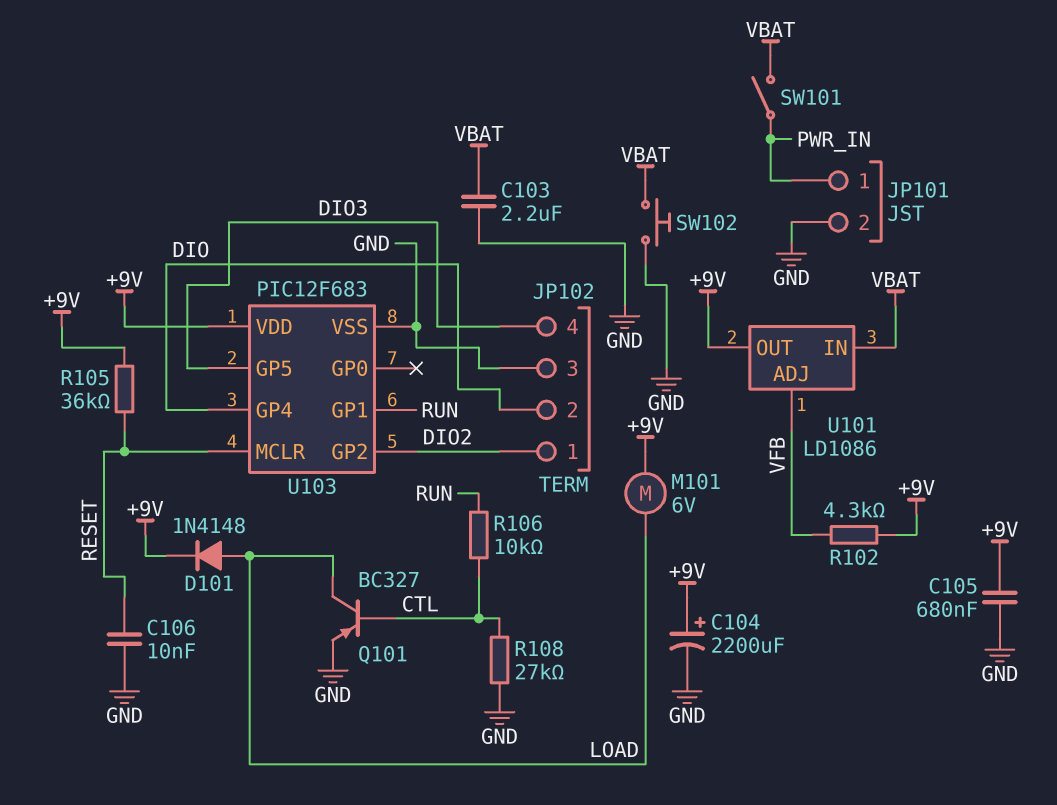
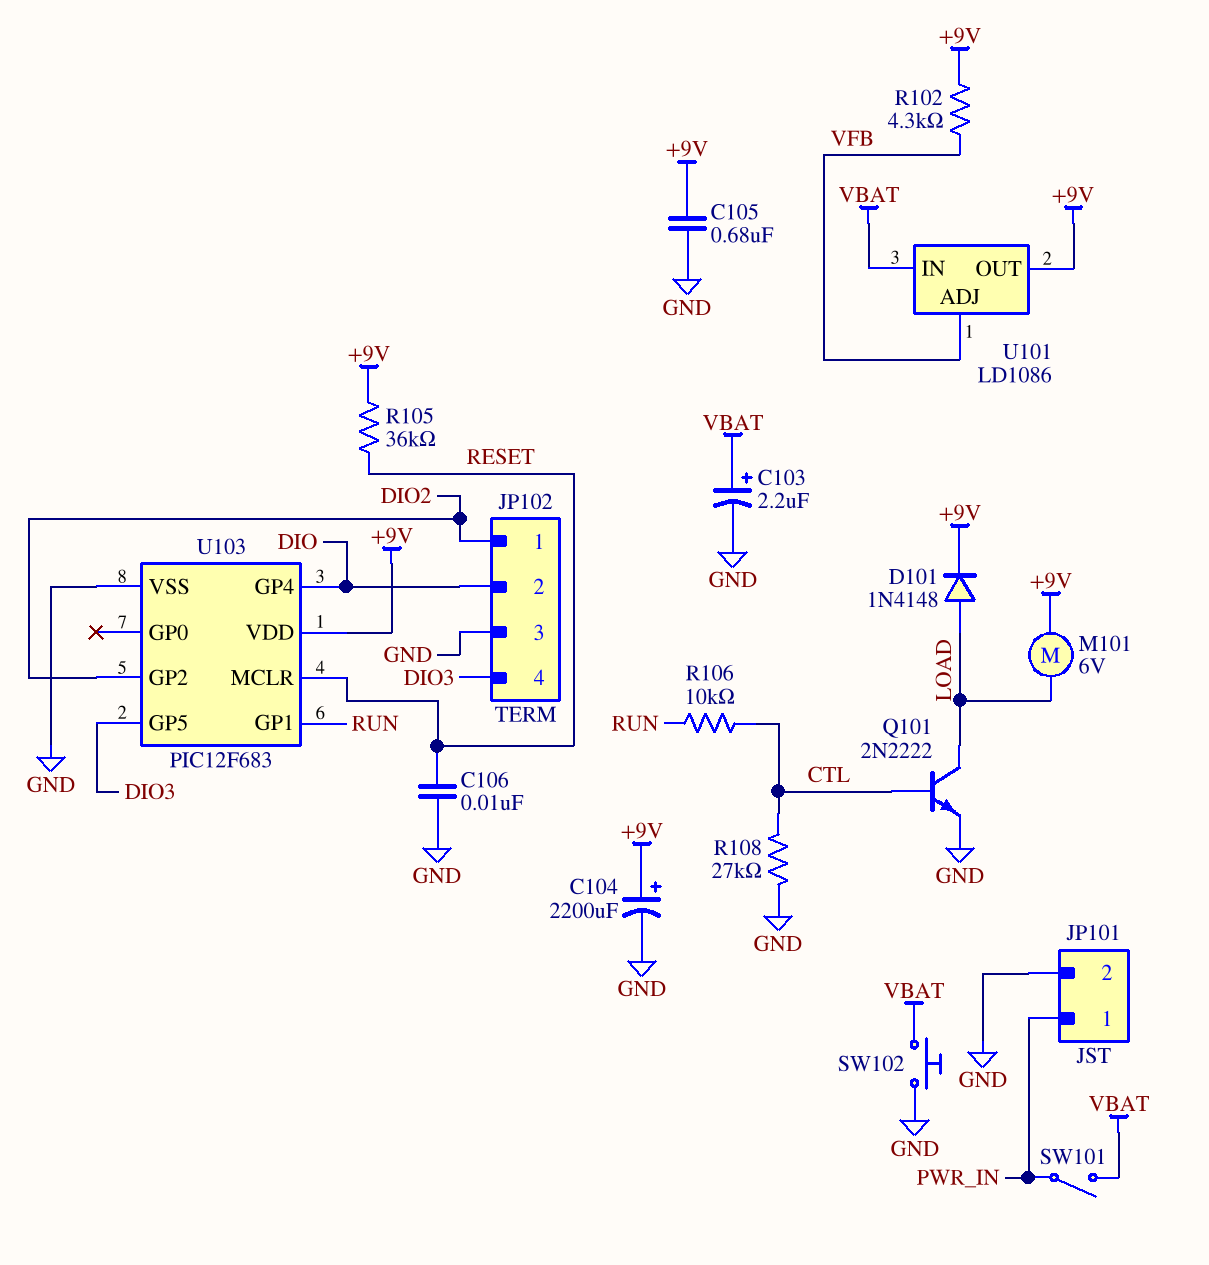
C103: 2.2uF (GND, VBAT) -> 2.2uF (plus VBAT, minus GND)
Q101: PNP BC327 (B CTL, C LOAD, E GND) -> NPN 2N2222 (B CTL, C LOAD, E GND)

